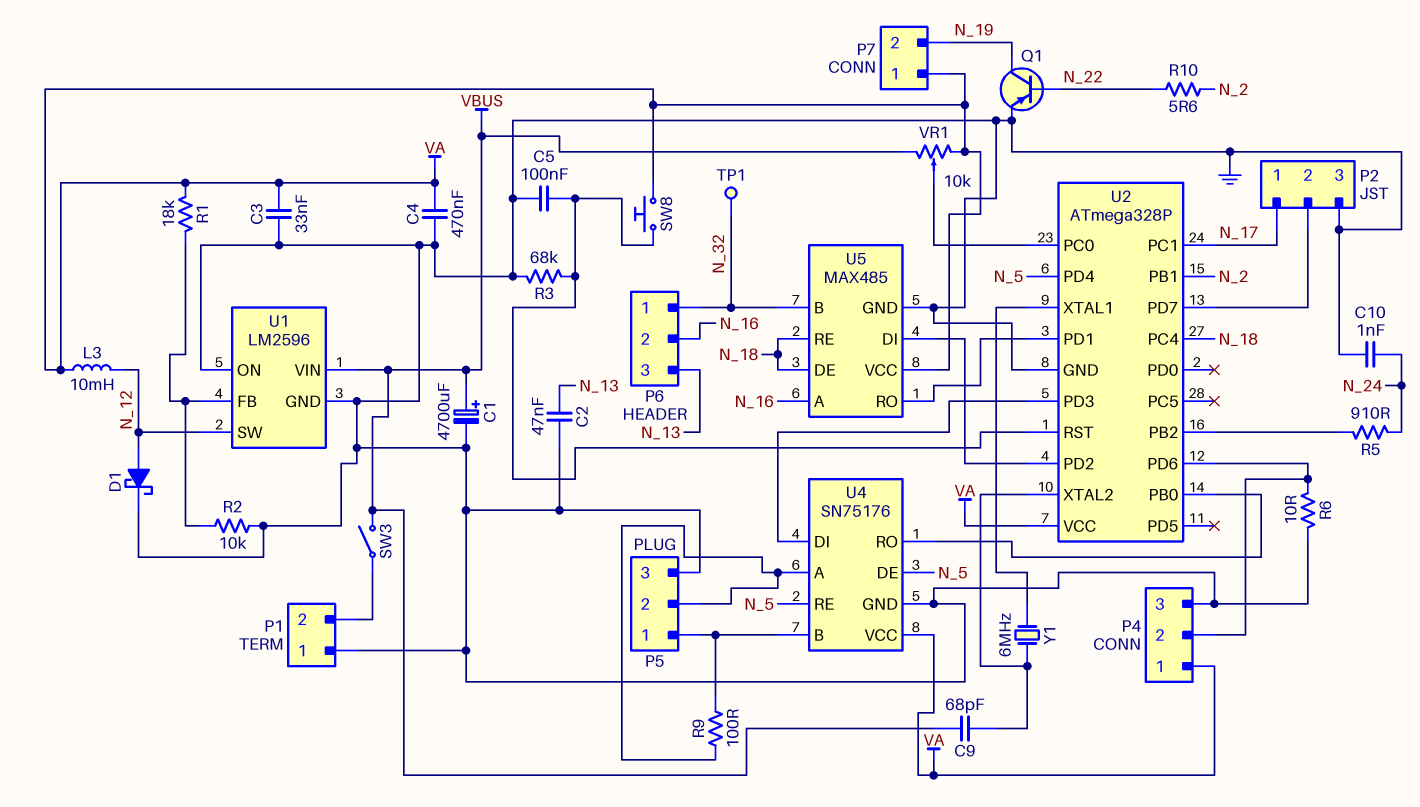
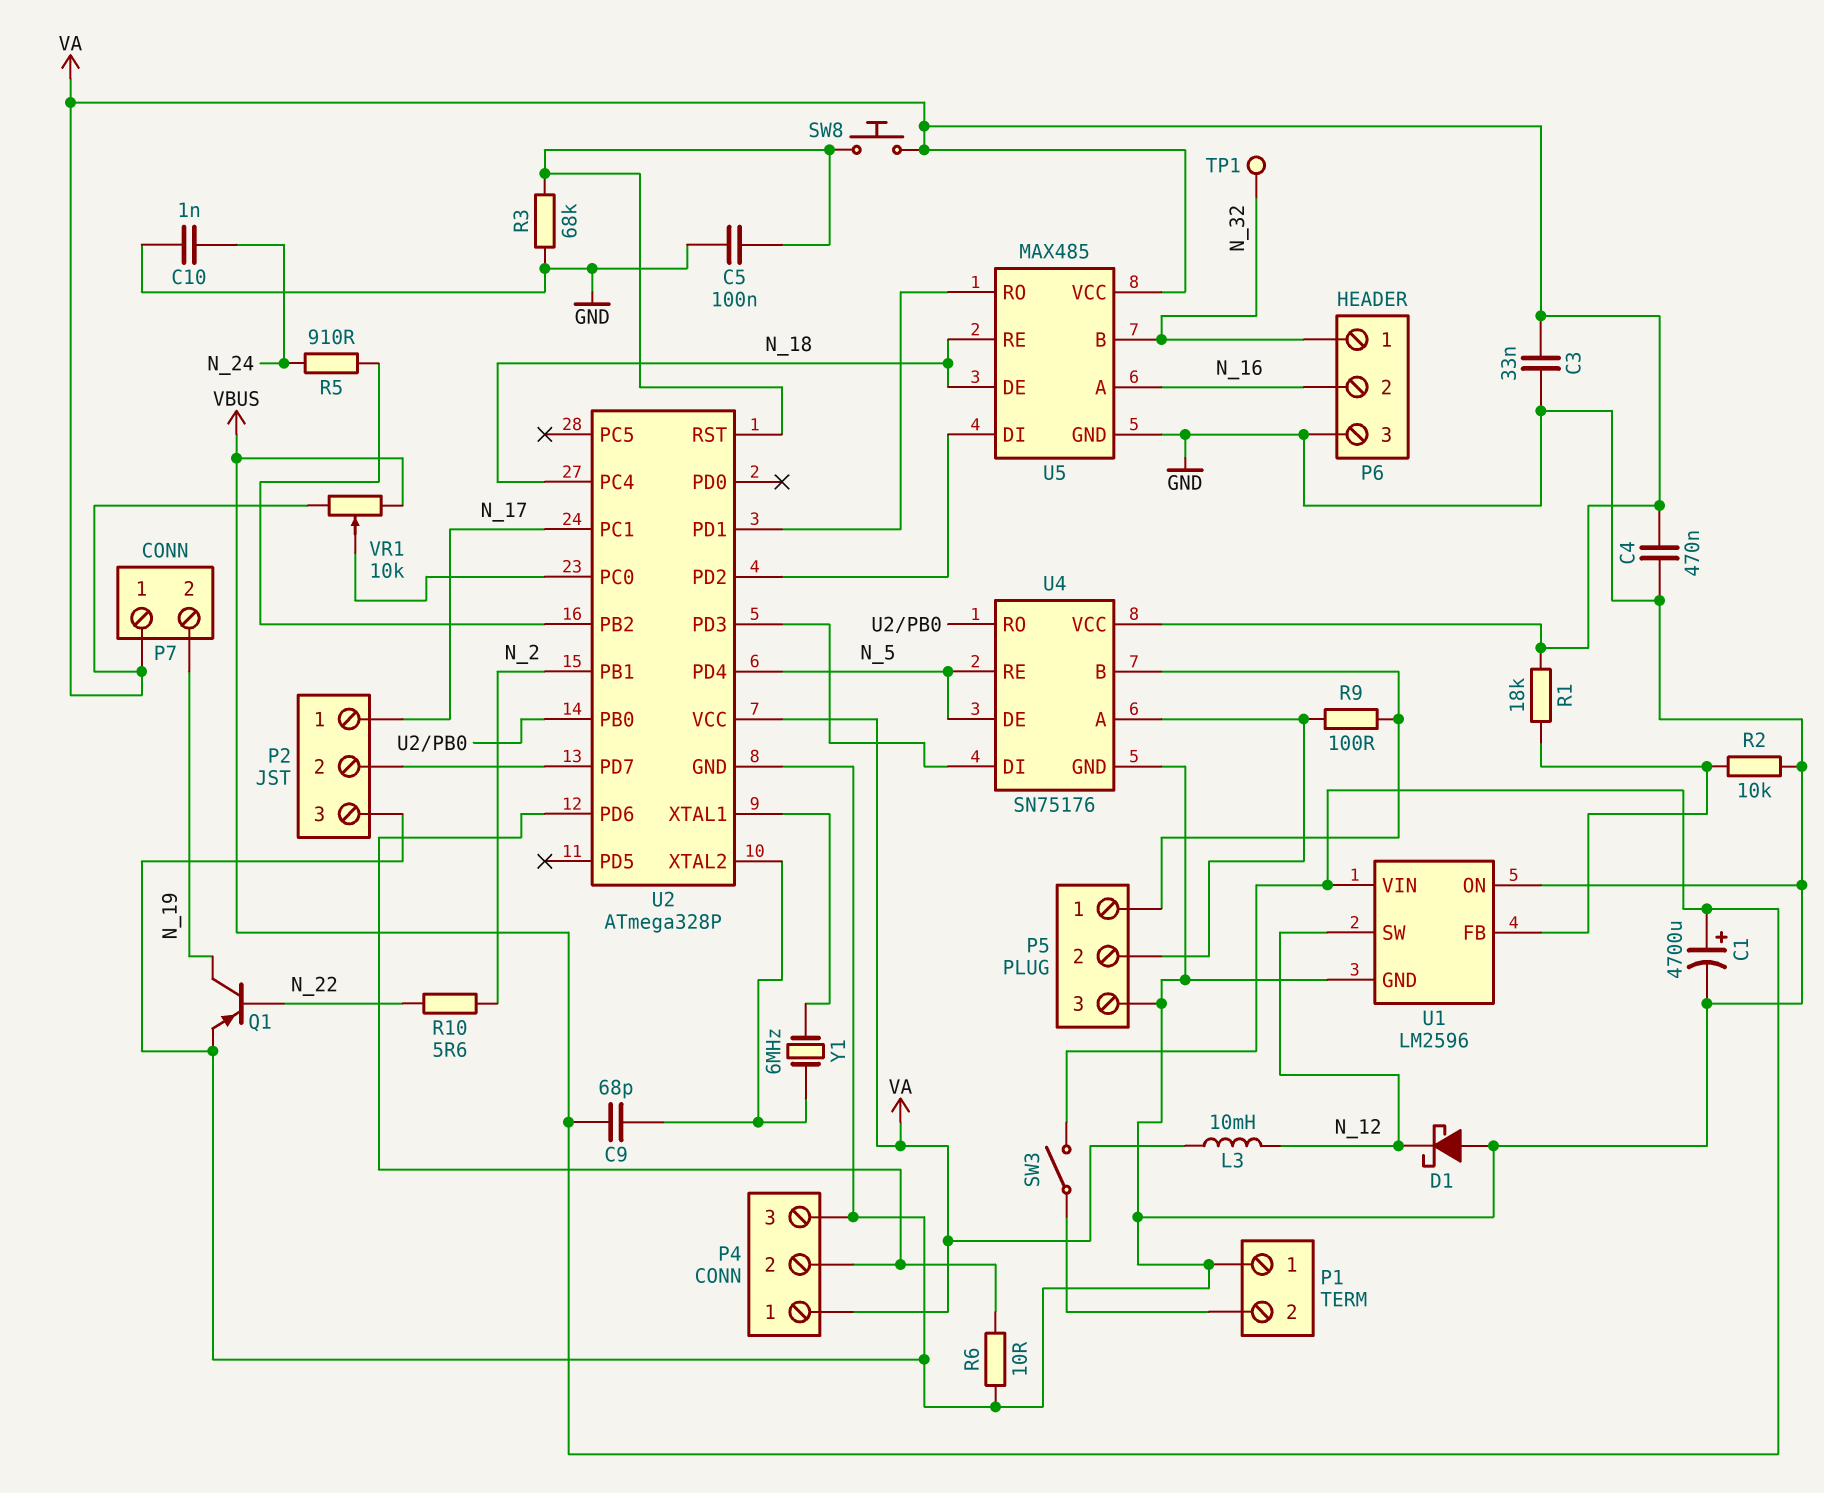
C2: 47nF (GND, N_13) -> none
D1: schottky (A N_12, K GND) -> schottky (A GND, K N_12)
P6 pin 3: N_13 -> GND

